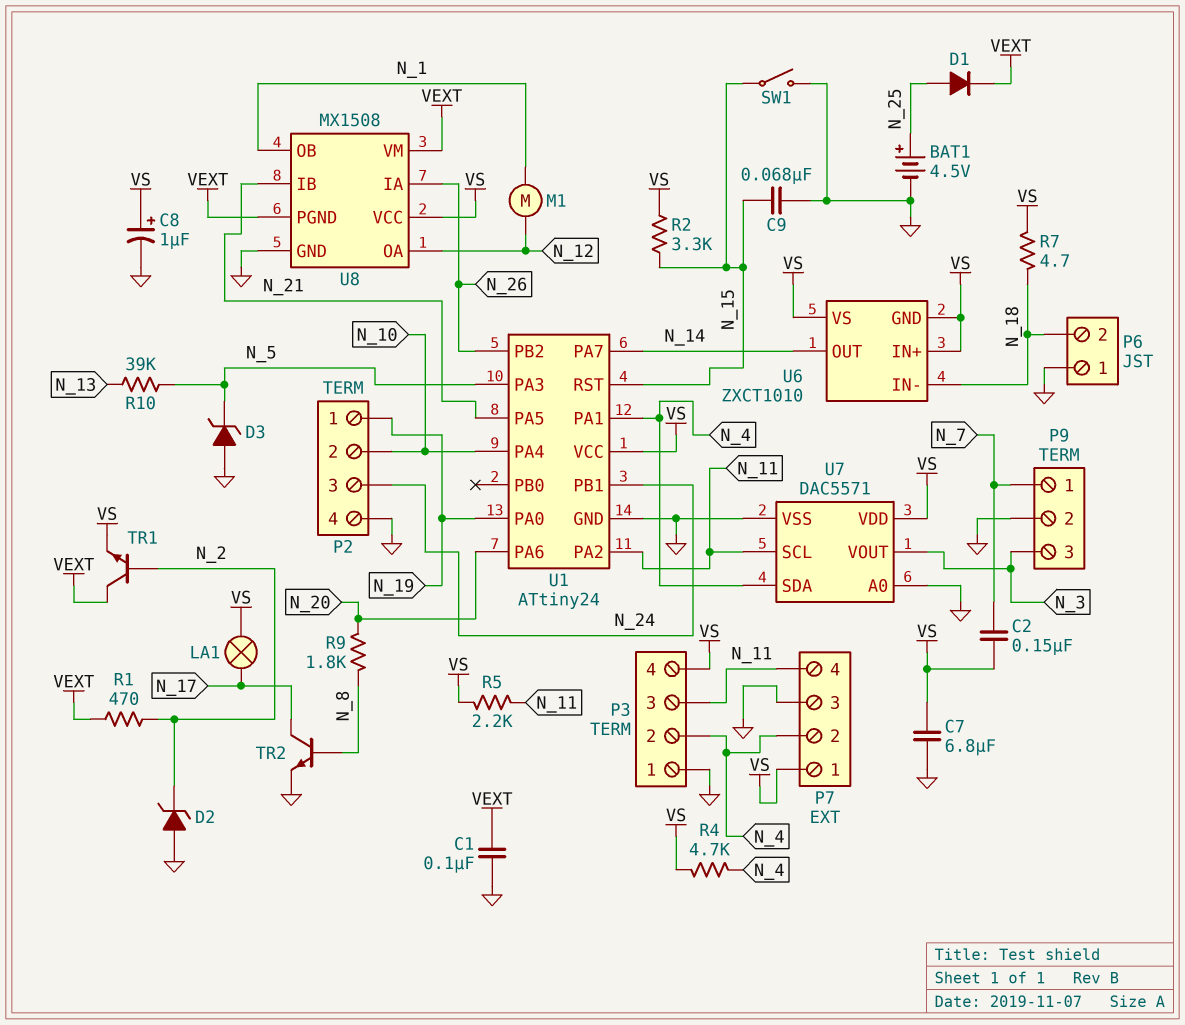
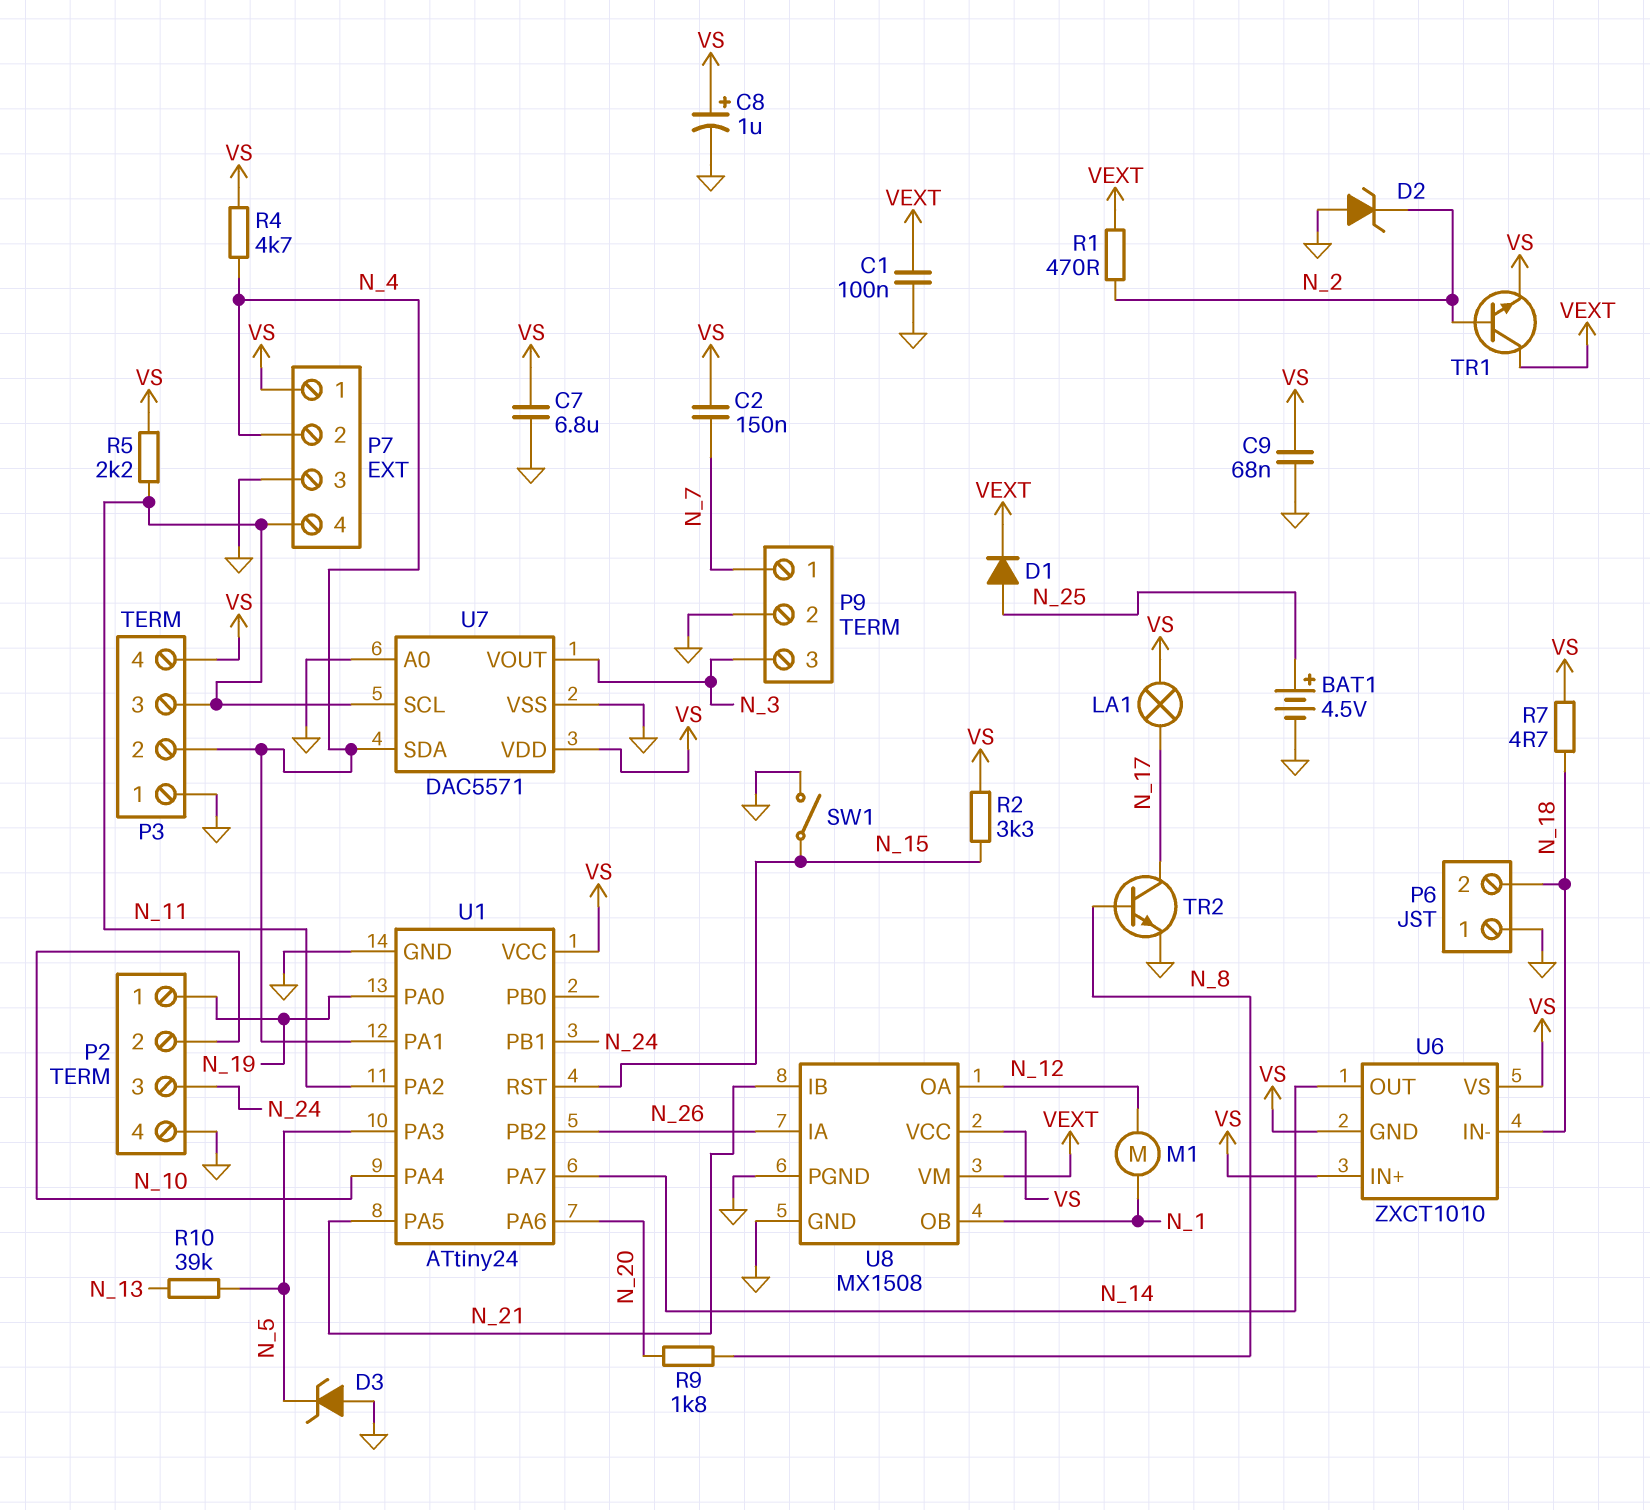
C9: 68nF (GND, N_15) -> 68nF (GND, VS)
U8 pin PGND: VEXT -> GND

